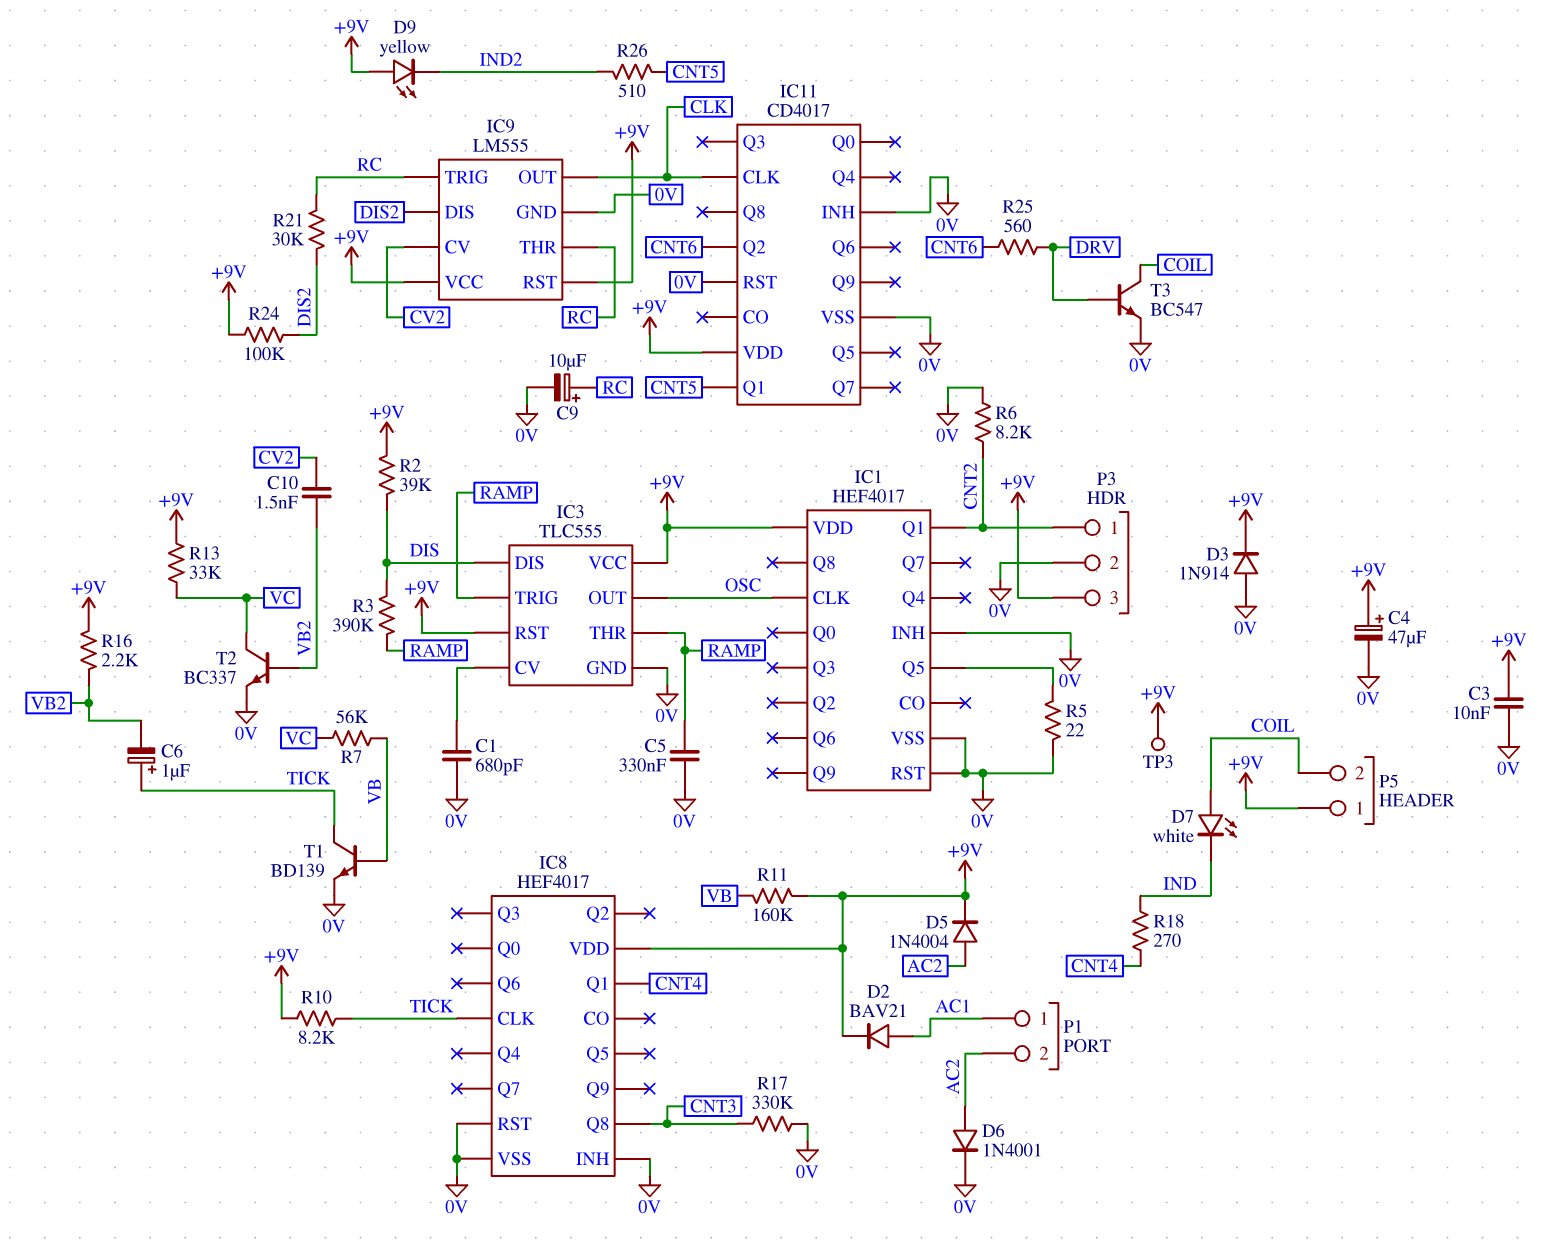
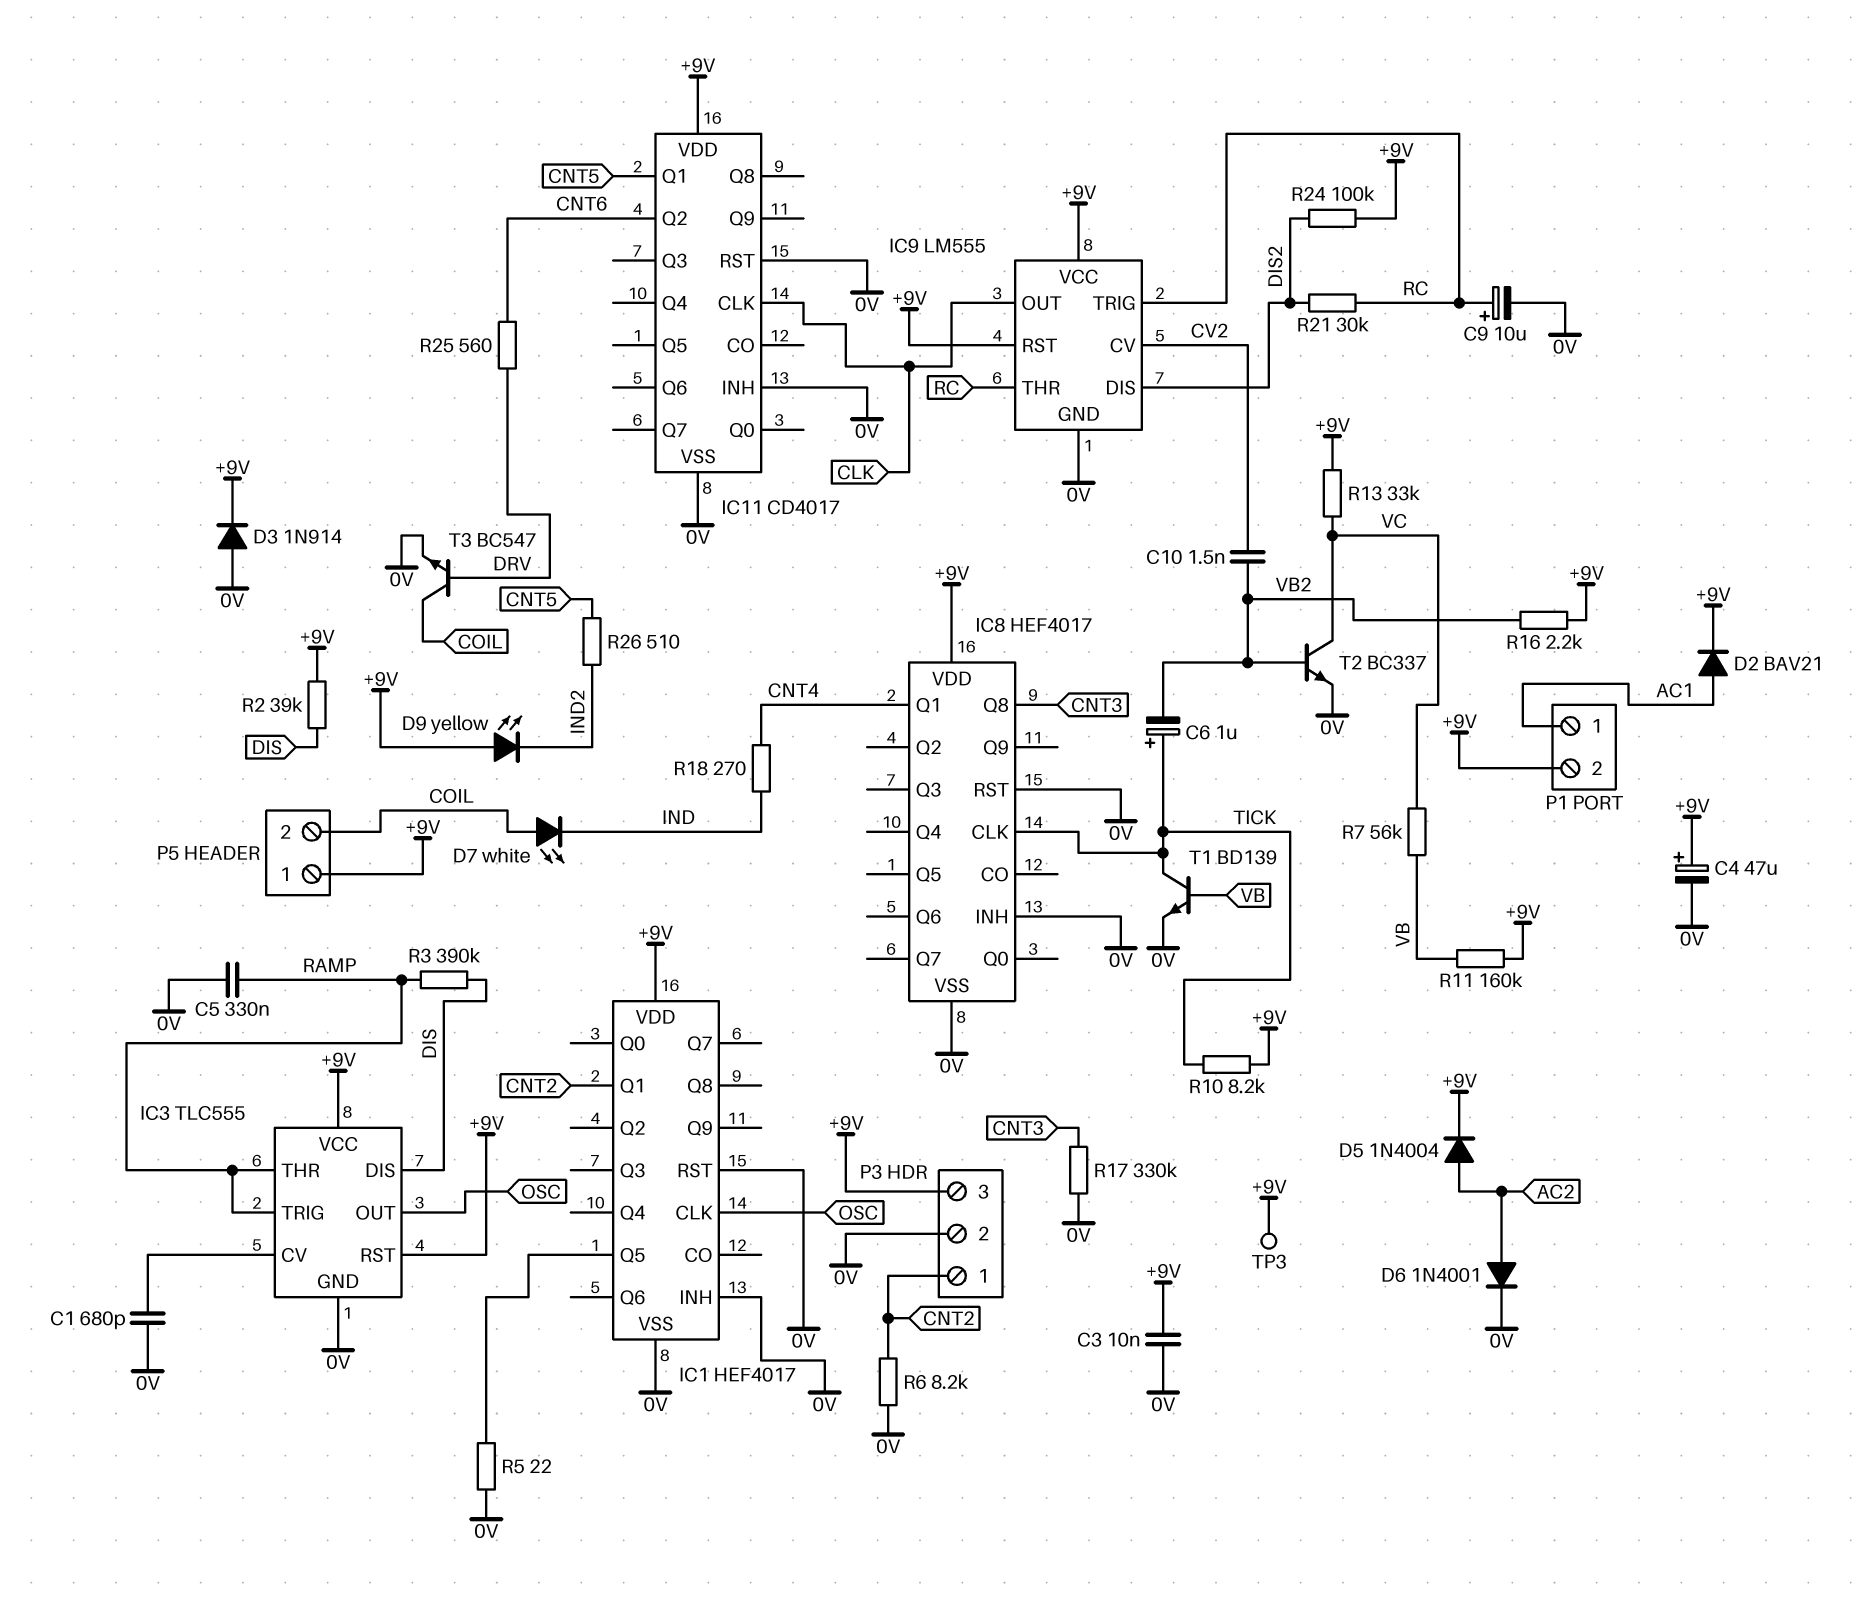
P1 pin 2: AC2 -> +9V

